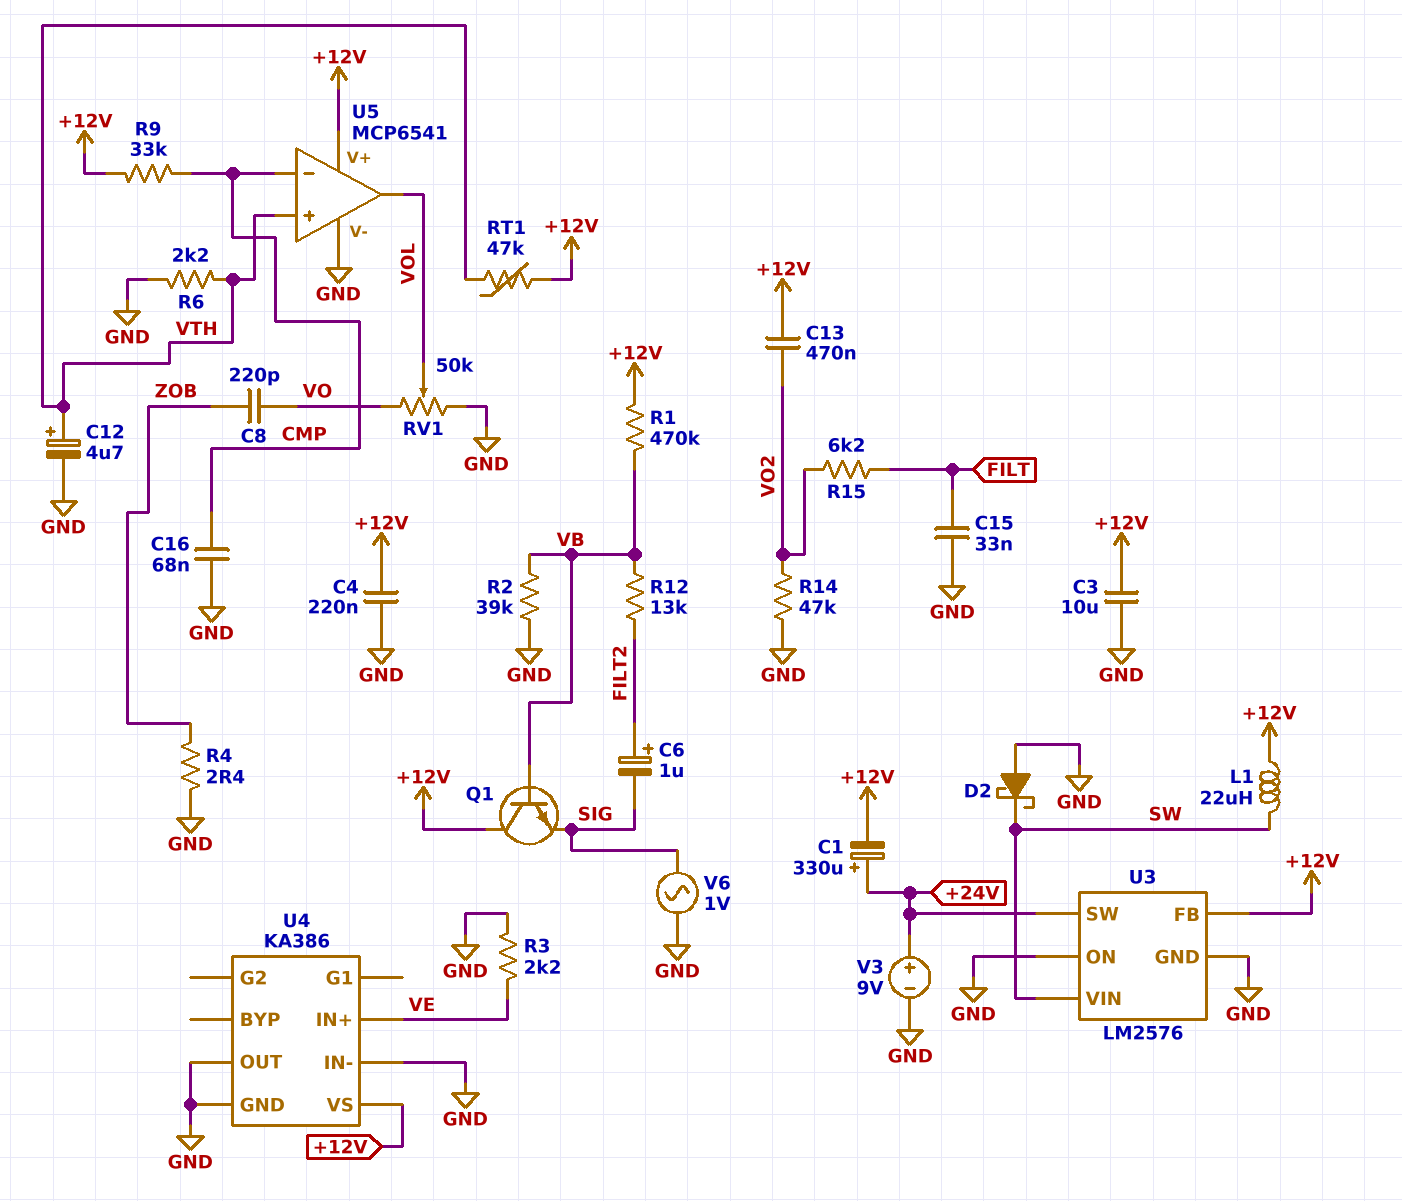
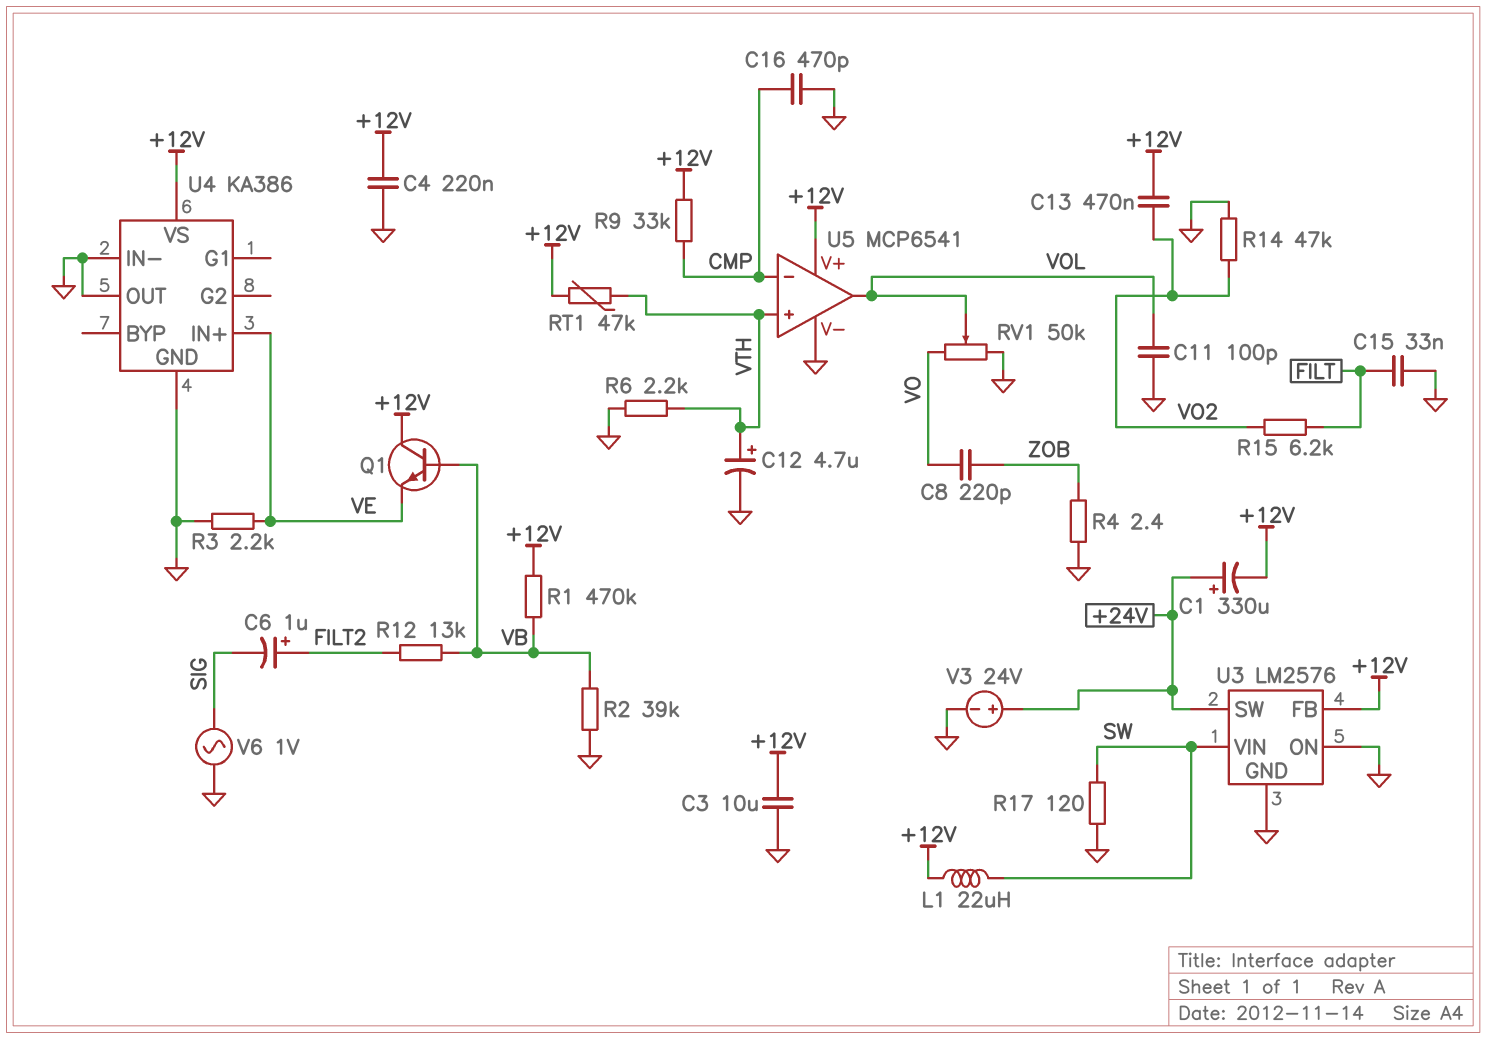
C11: none -> 100pF (GND, VOL)
C16: 68nF (CMP, GND) -> 470pF (CMP, GND)
D2: schottky (A GND, K SW) -> none
Q1: NPN (B VB, C +12V, E SIG) -> NPN (B VB, C +12V, E VE)
R17: none -> 120 (GND, SW)
V3: 9V (plus +24V, minus GND) -> 24V (plus +24V, minus GND)

